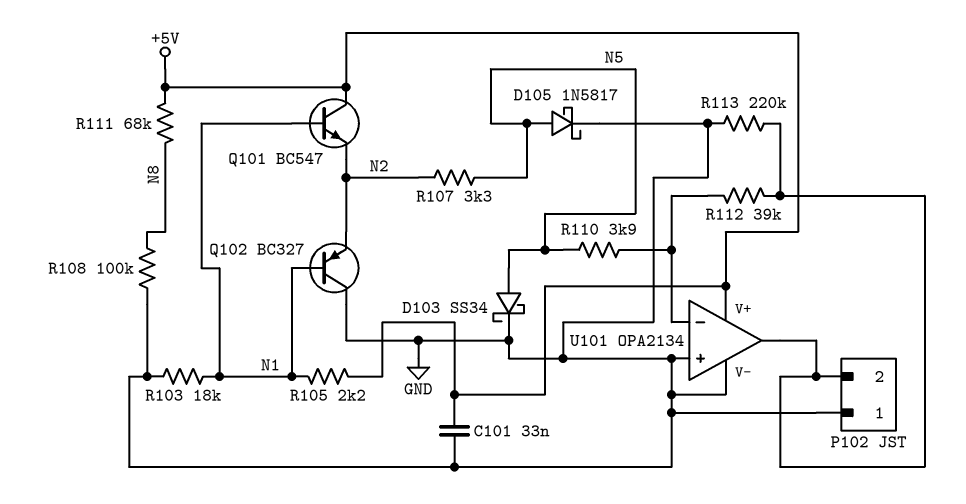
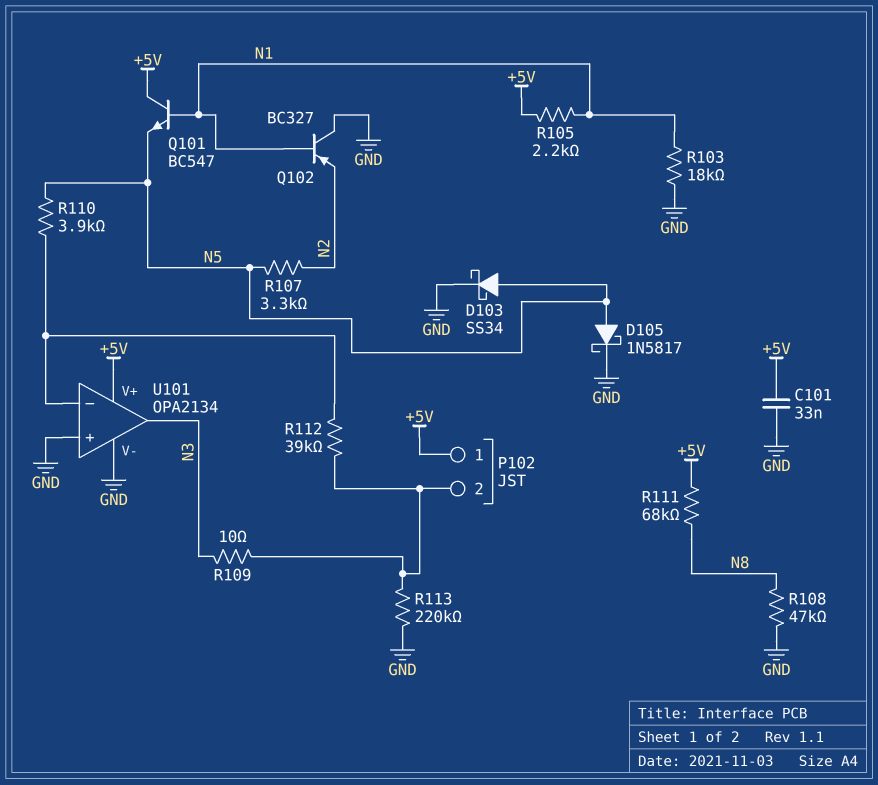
P102 pin 1: GND -> +5V
Q101: NPN BC547 (B N1, C +5V, E N2) -> NPN BC547 (B N1, C +5V, E N5)
R108: 100k (GND, N8) -> 47k (GND, N8)
R109: none -> 10 (N3, P102/2)
U101 pin out: P102/2 -> N3

